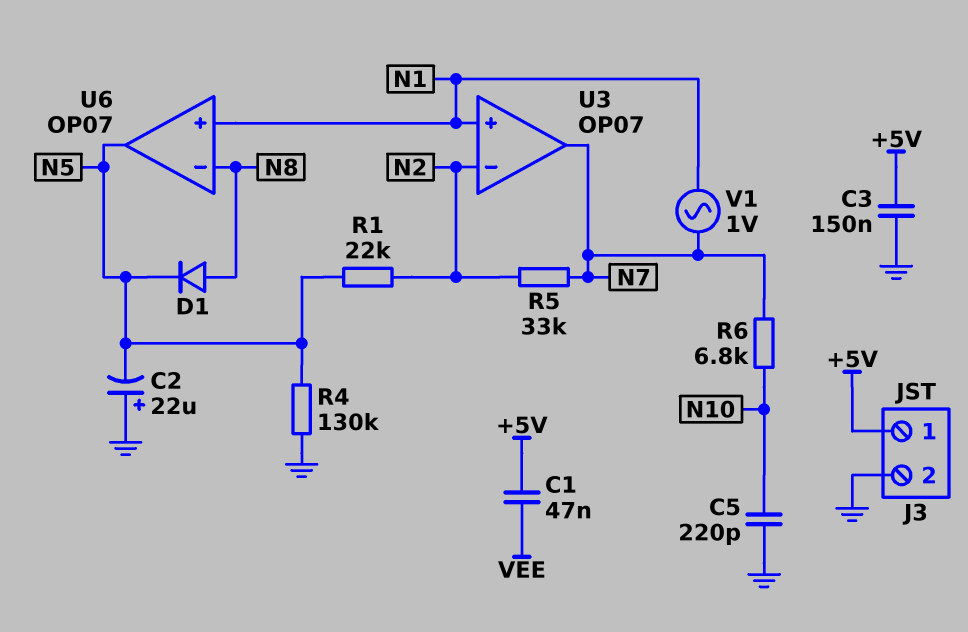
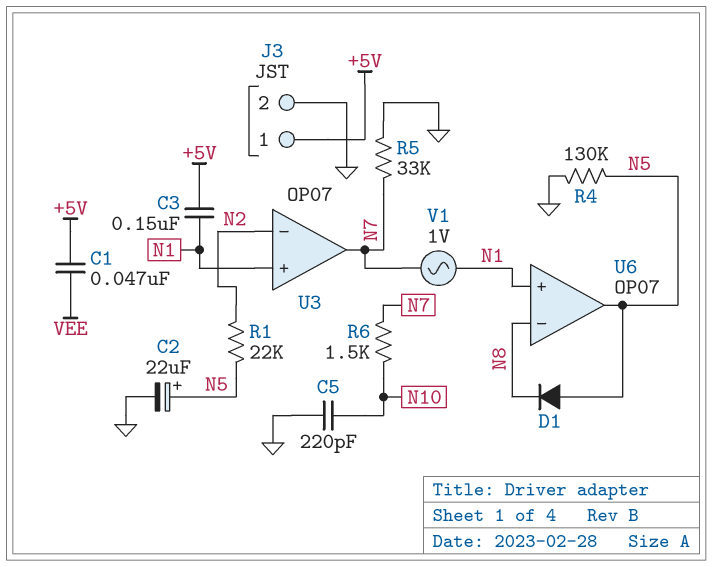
C2: 22uF (plus GND, minus N5) -> 22uF (plus N5, minus GND)
C3: 150nF (+5V, GND) -> 150nF (+5V, N1)
D1: diode (A N8, K N5) -> diode (A N5, K N8)
R5: 33k (N2, N7) -> 33k (GND, N7)
R6: 6.8k (N7, N10) -> 1.5k (N7, N10)

